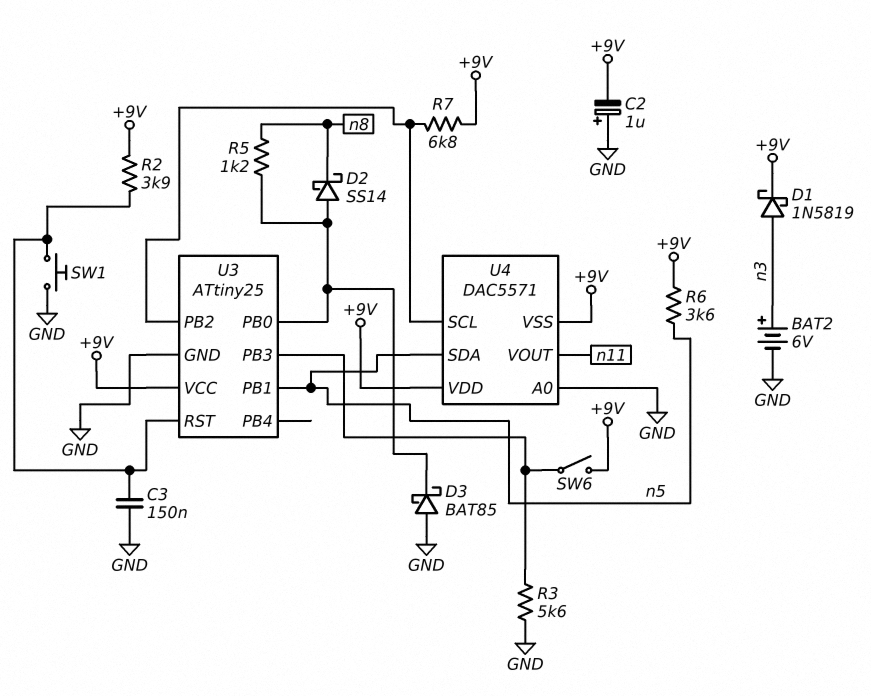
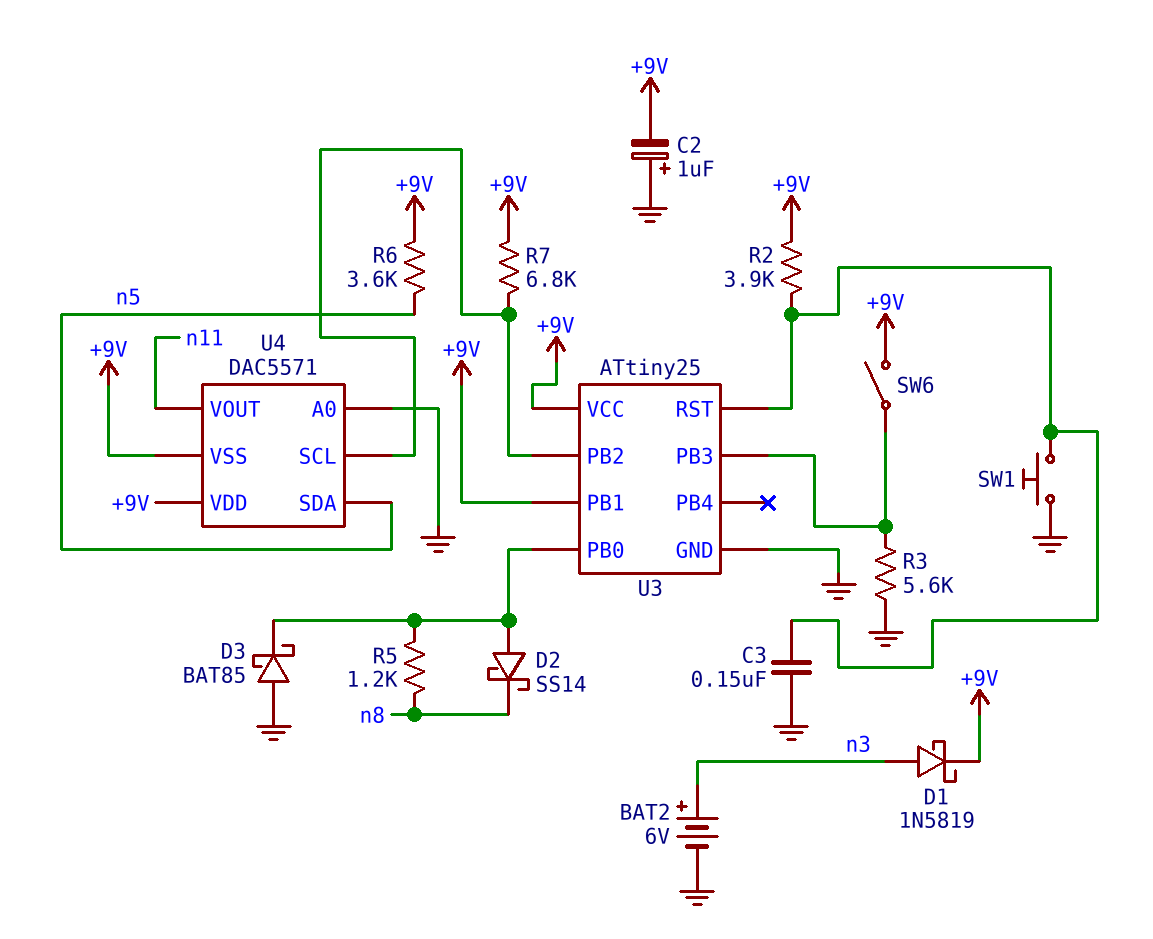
U3 pin PB1: n5 -> +9V

